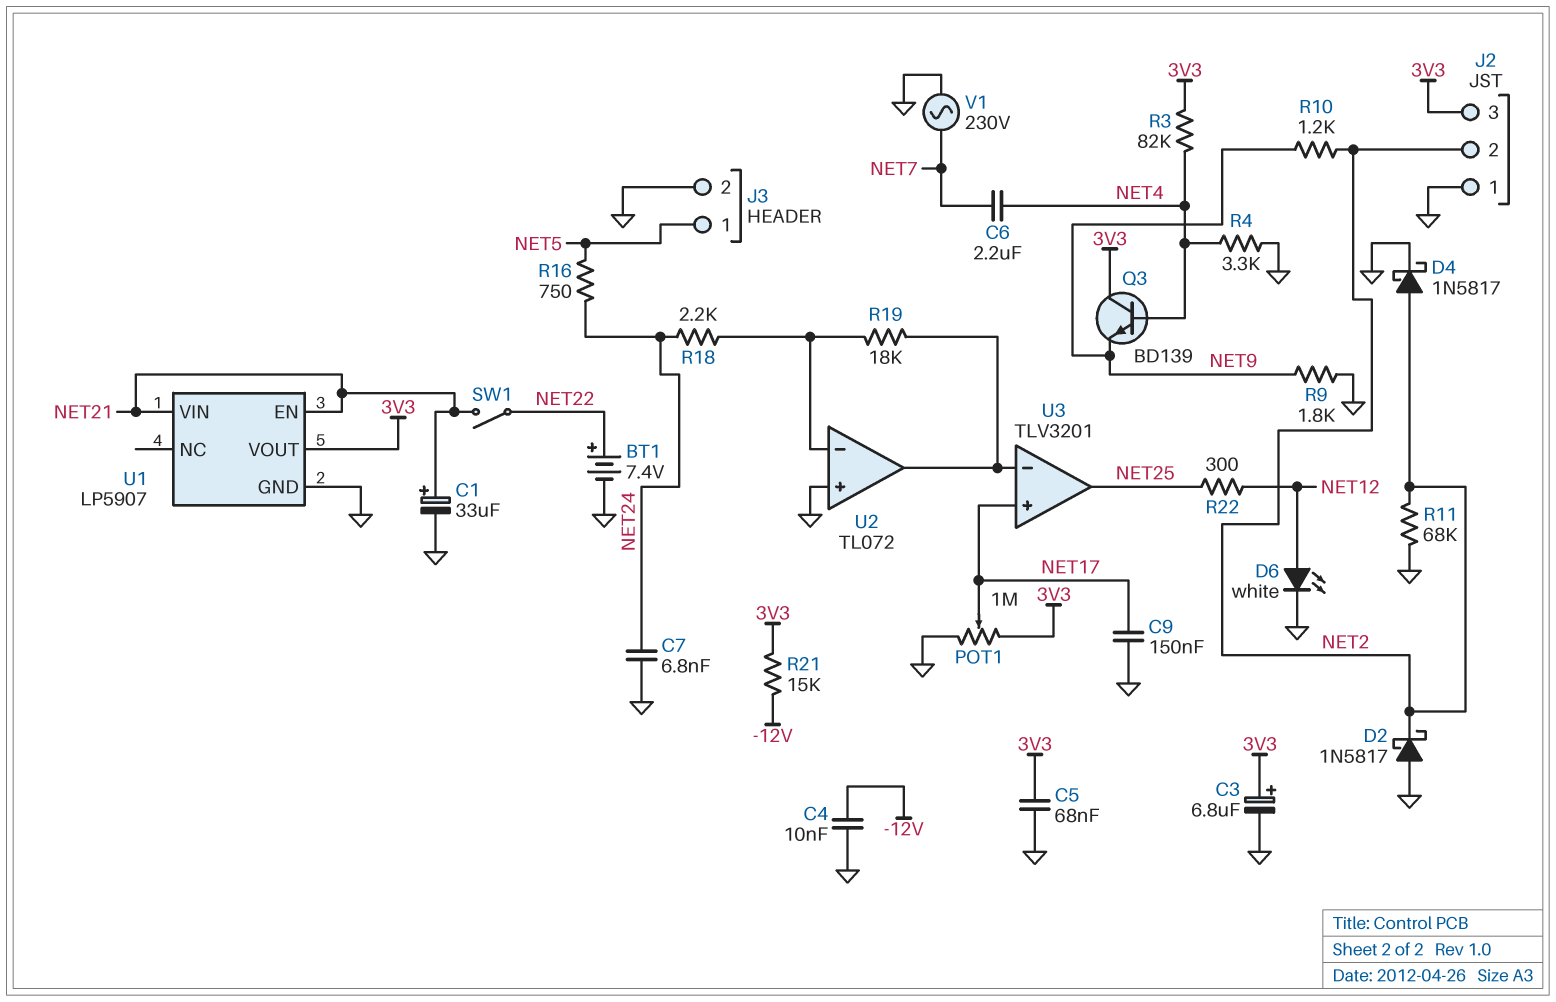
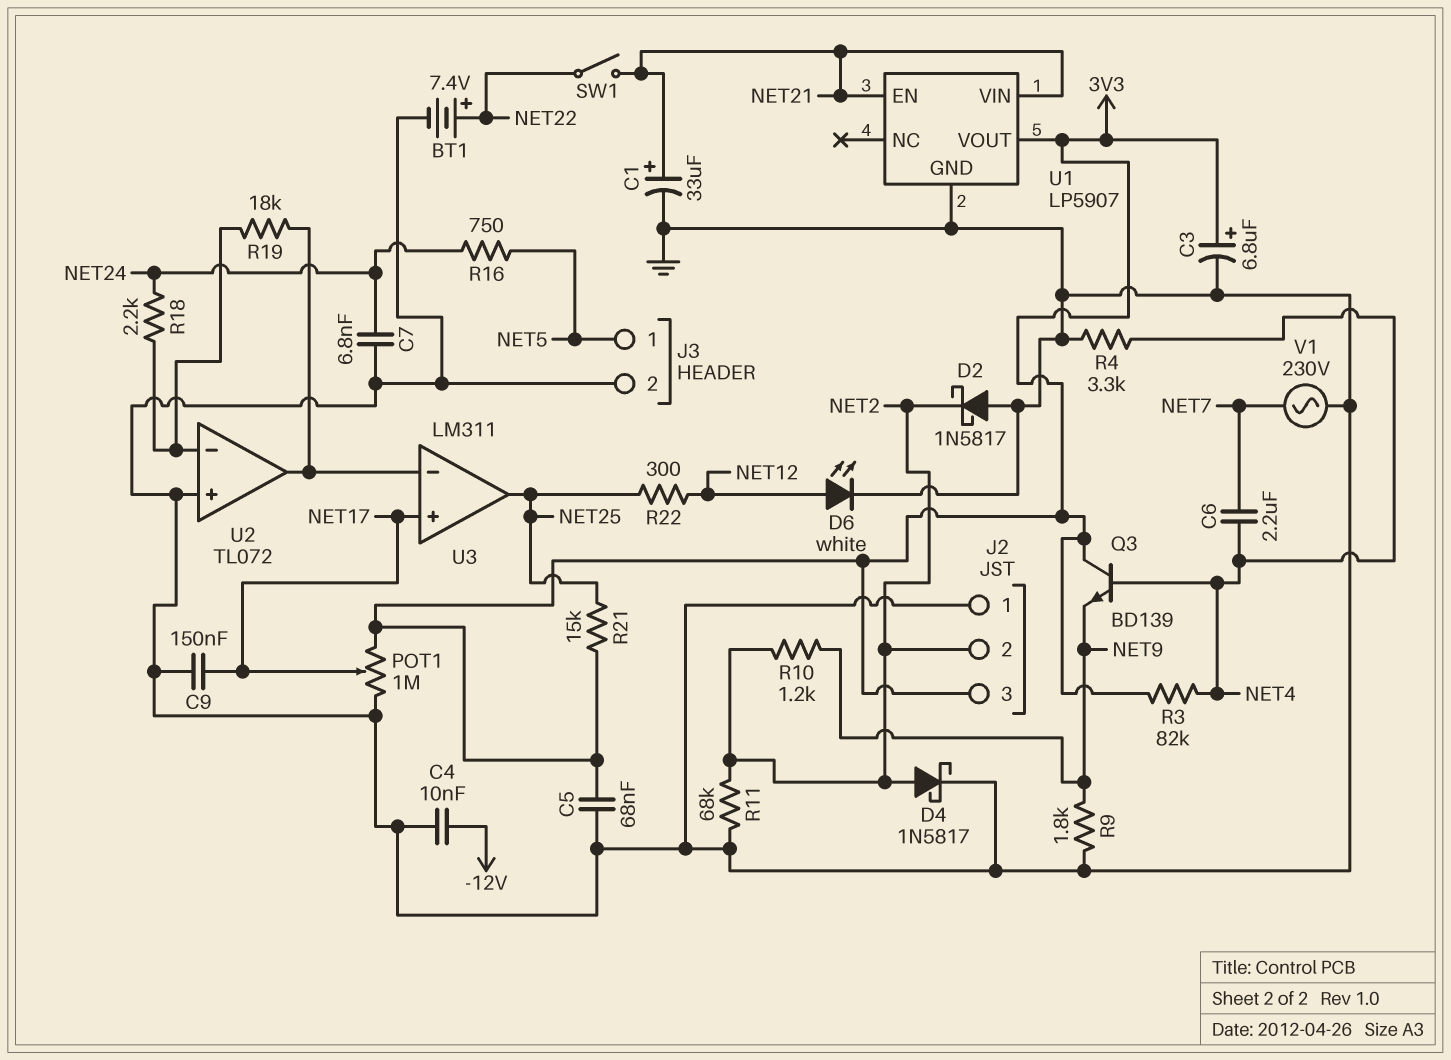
R21: 15k (-12V, 3V3) -> 15k (3V3, NET25)
U3: TLV3201 -> LM311

